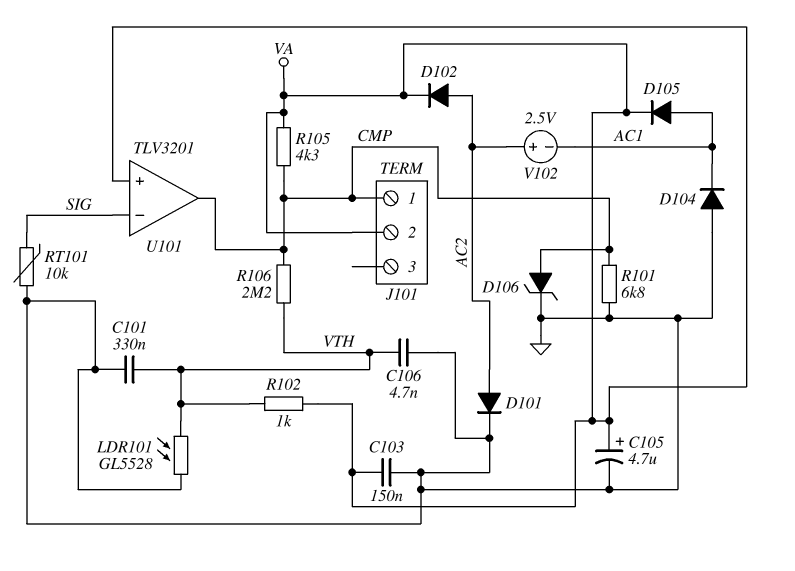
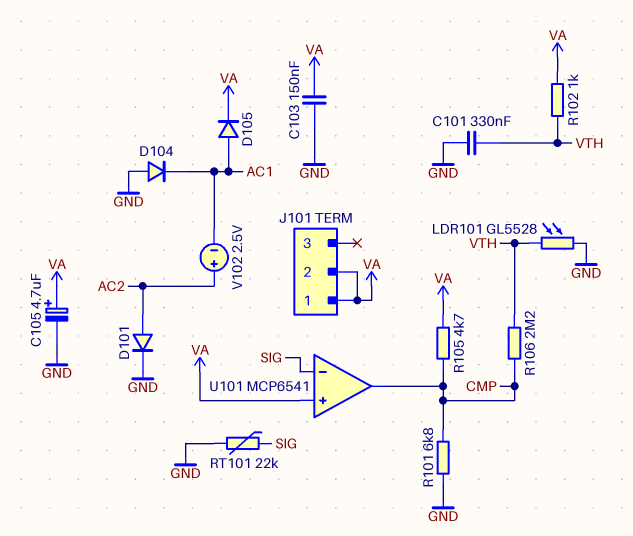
C106: 4.7nF (GND, VTH) -> none
D102: diode (A AC2, K VA) -> none
D106: zener (A CMP, K GND) -> none
J101 pin 1: CMP -> VA
R105: 4.3k (CMP, VA) -> 4.7k (CMP, VA)
RT101: 10k (GND, SIG) -> 22k (GND, SIG)
U101: TLV3201 -> MCP6541

